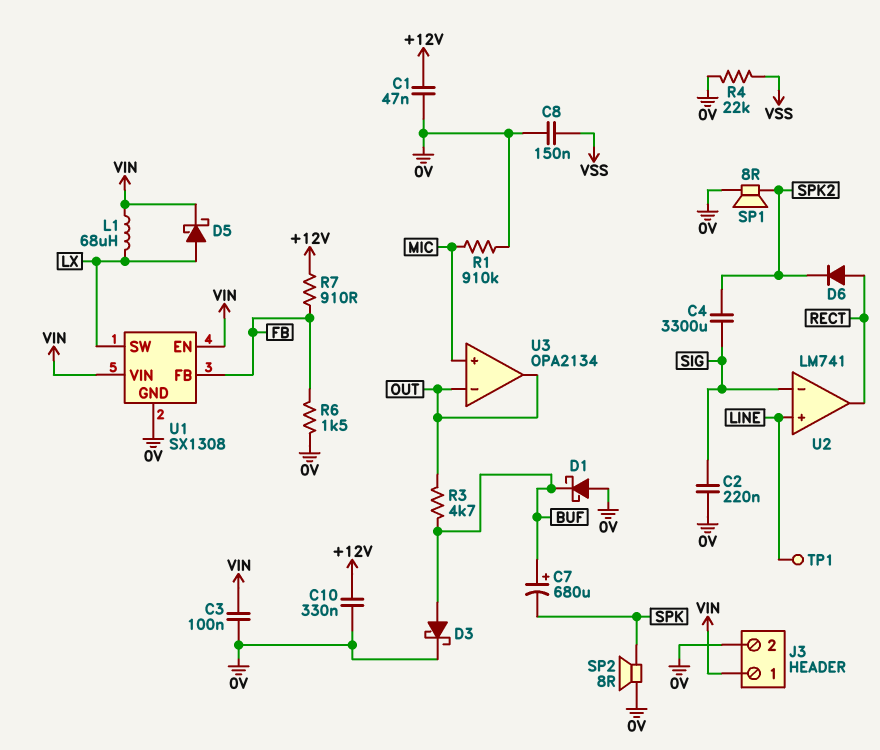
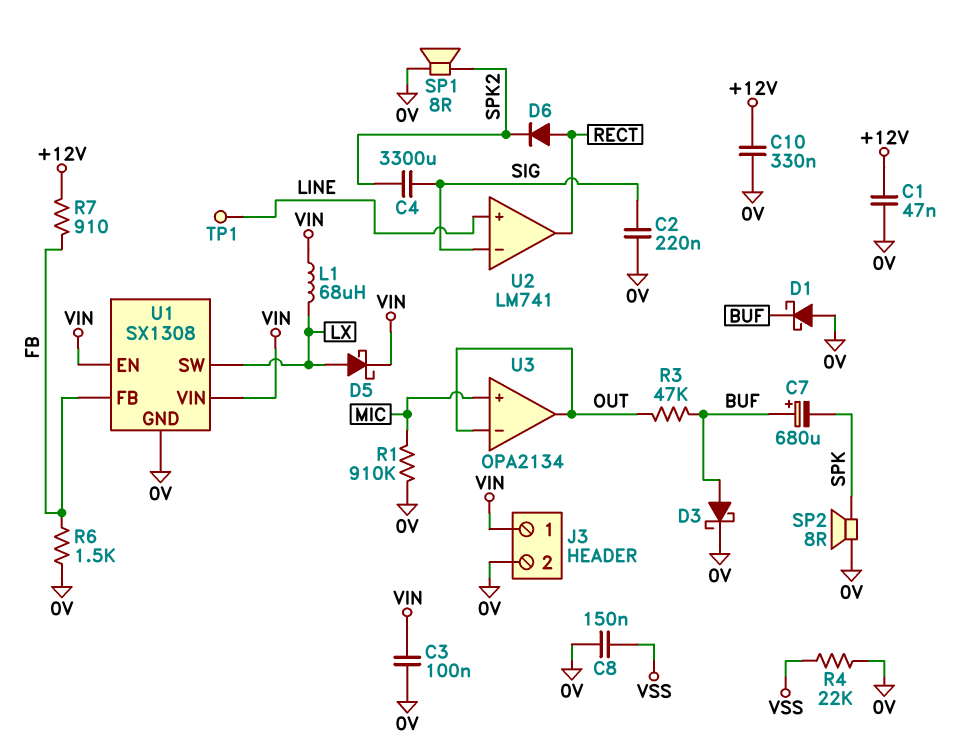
R3: 4.7k (BUF, OUT) -> 47k (BUF, OUT)

